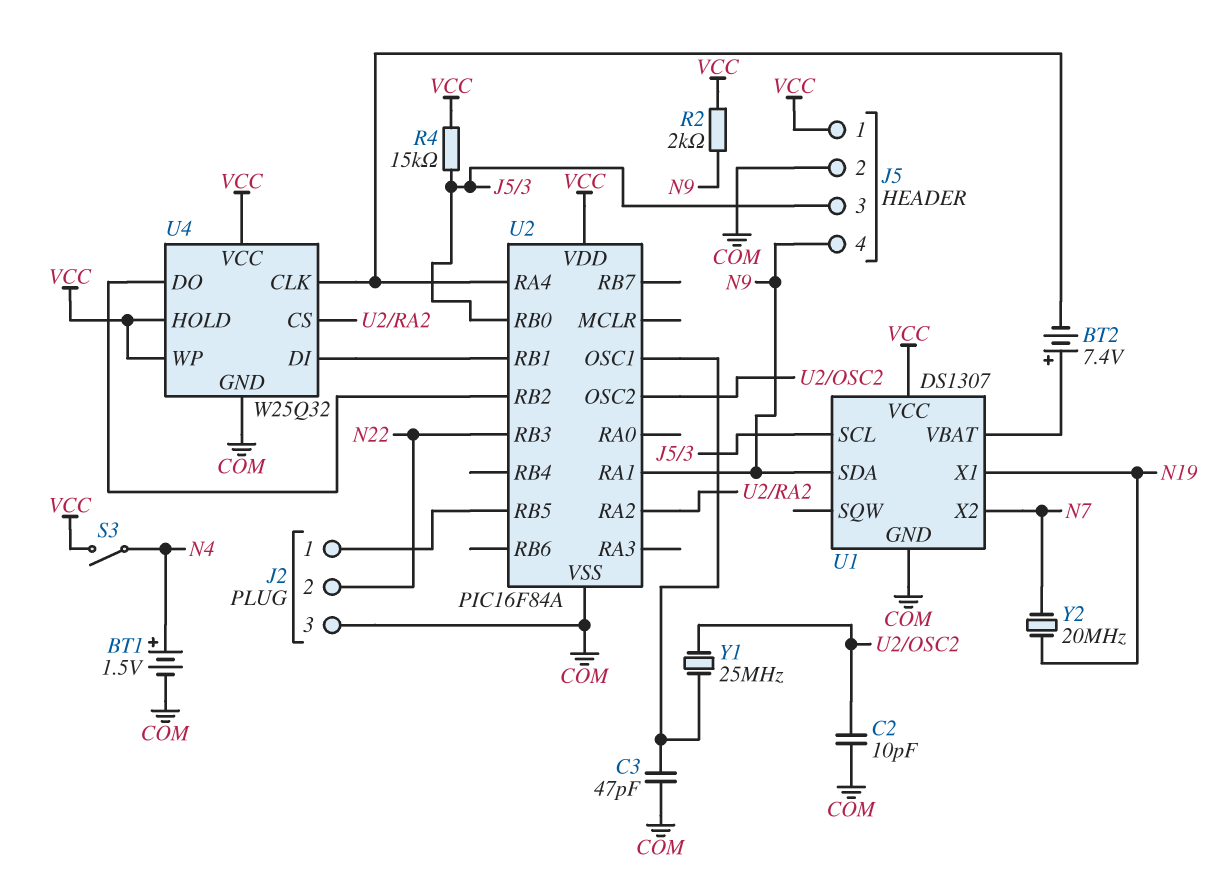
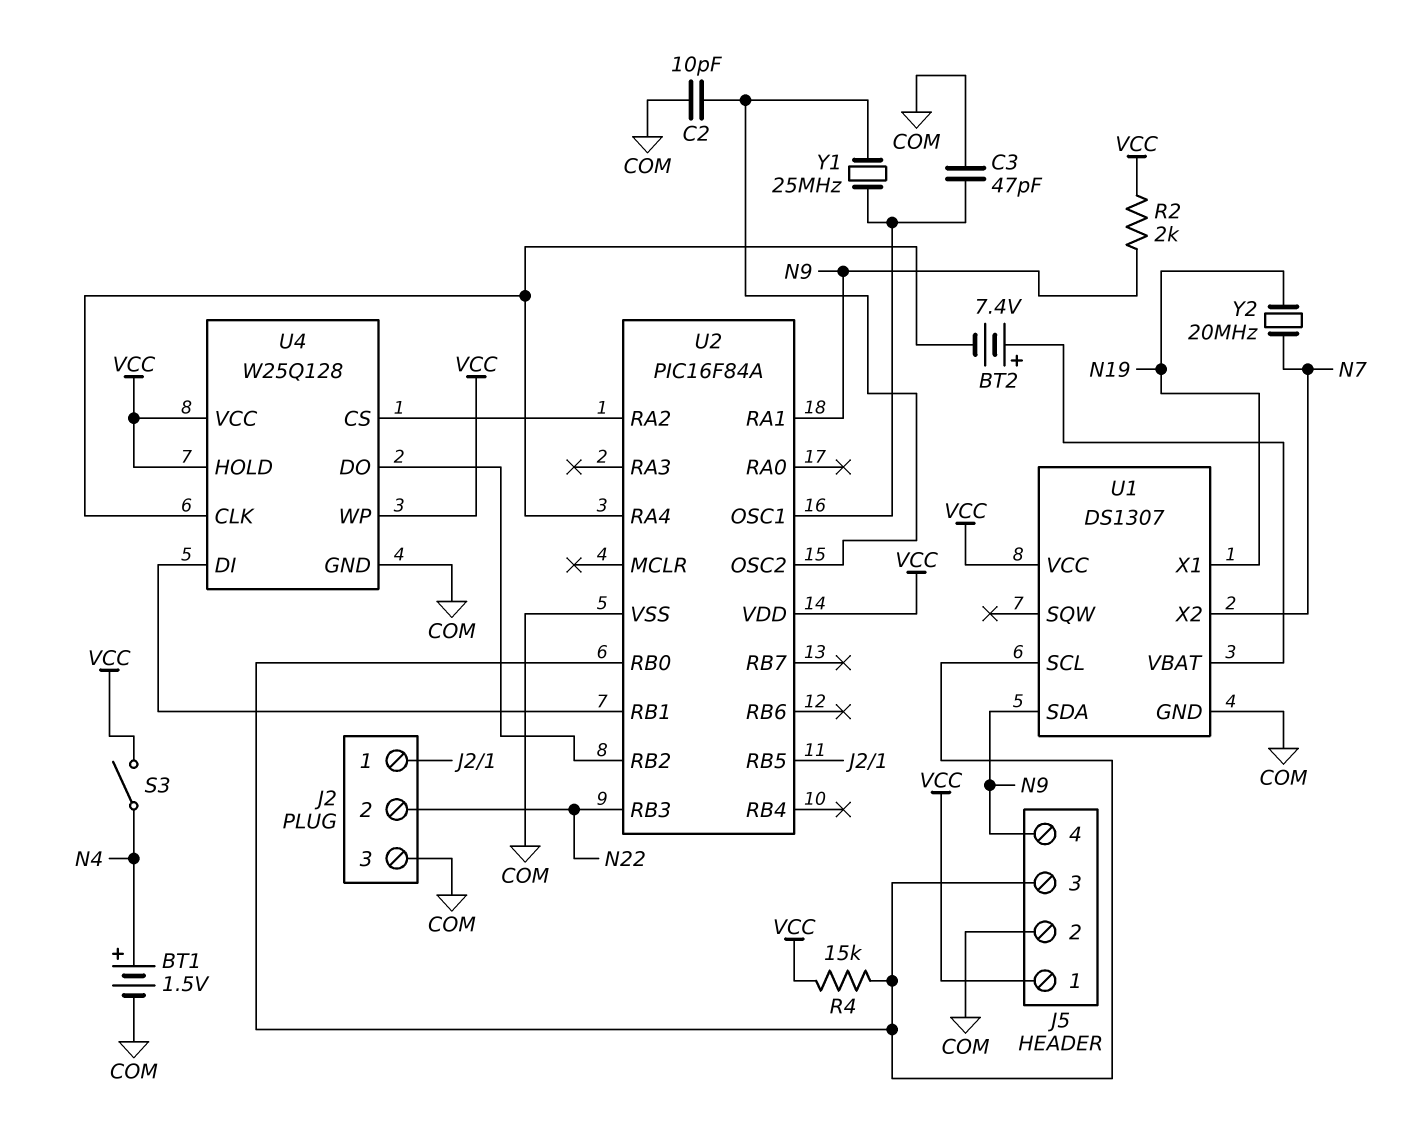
U4: W25Q32 -> W25Q128

